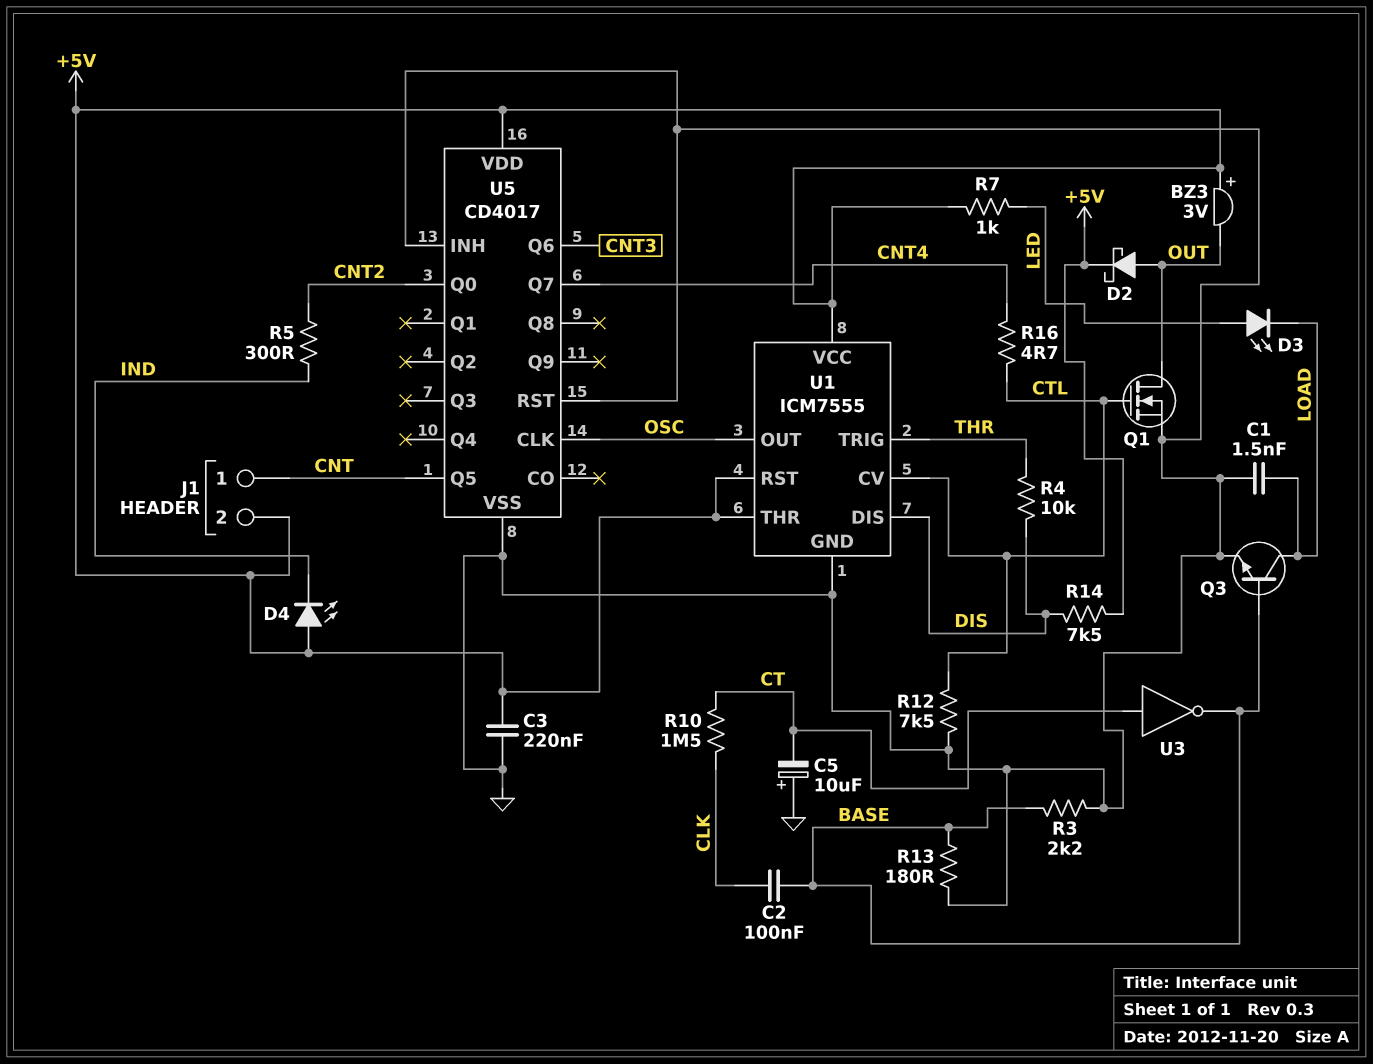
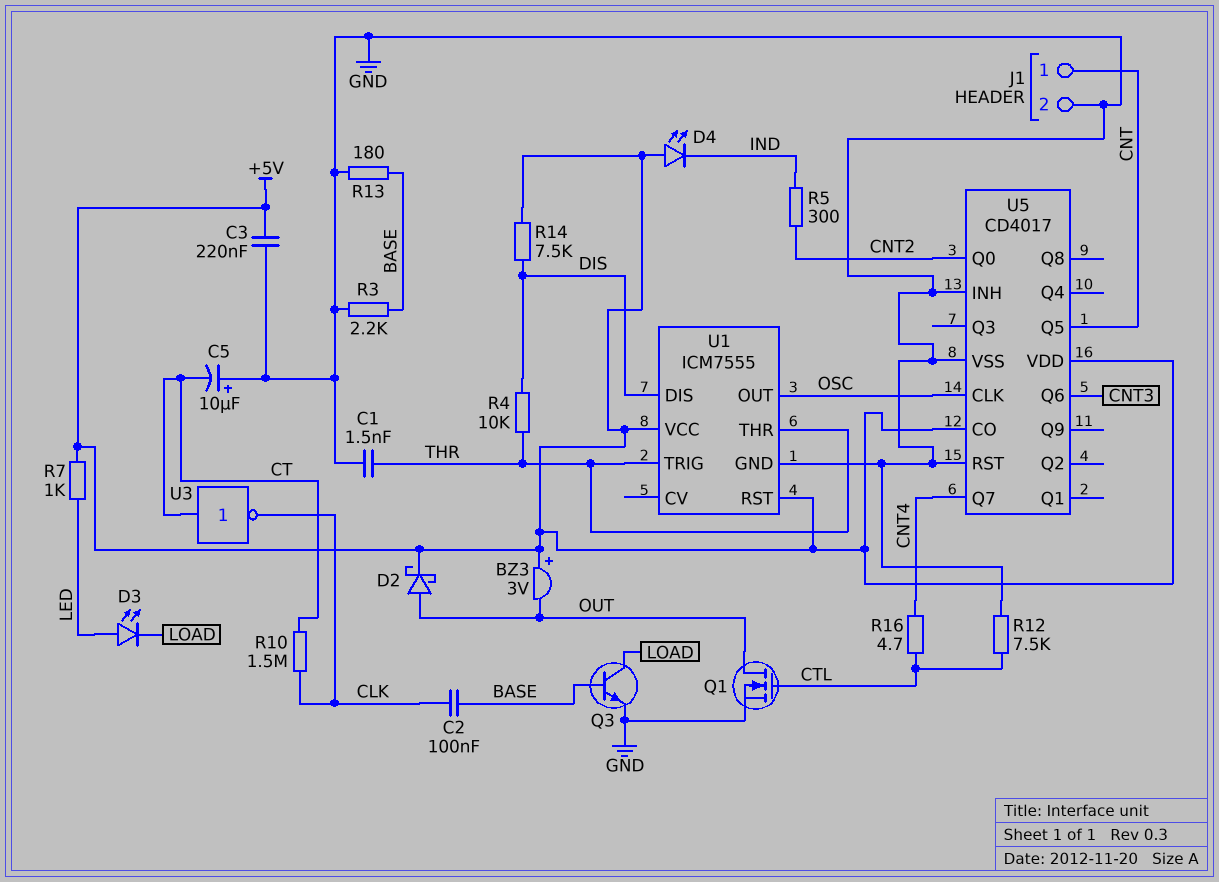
C1: 1.5nF (GND, LOAD) -> 1.5nF (GND, THR)
J1 pin 2: +5V -> GND
U1 pin CV: CTL -> none
U1 pin THR: +5V -> THR
U3: NOT (in CT, out BASE) -> NOT (in CT, out CLK)
U5 pin CO: none -> +5V

